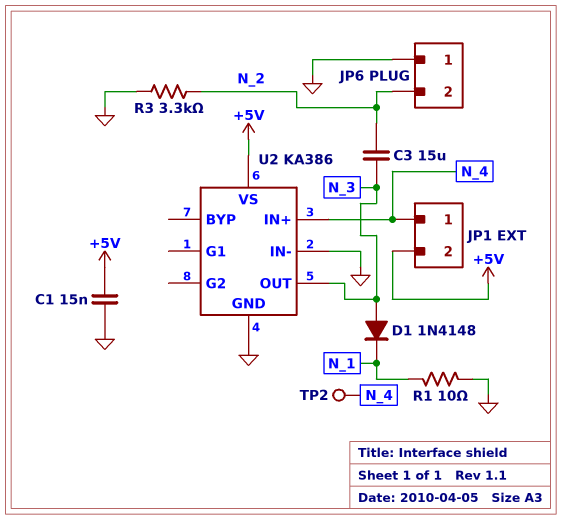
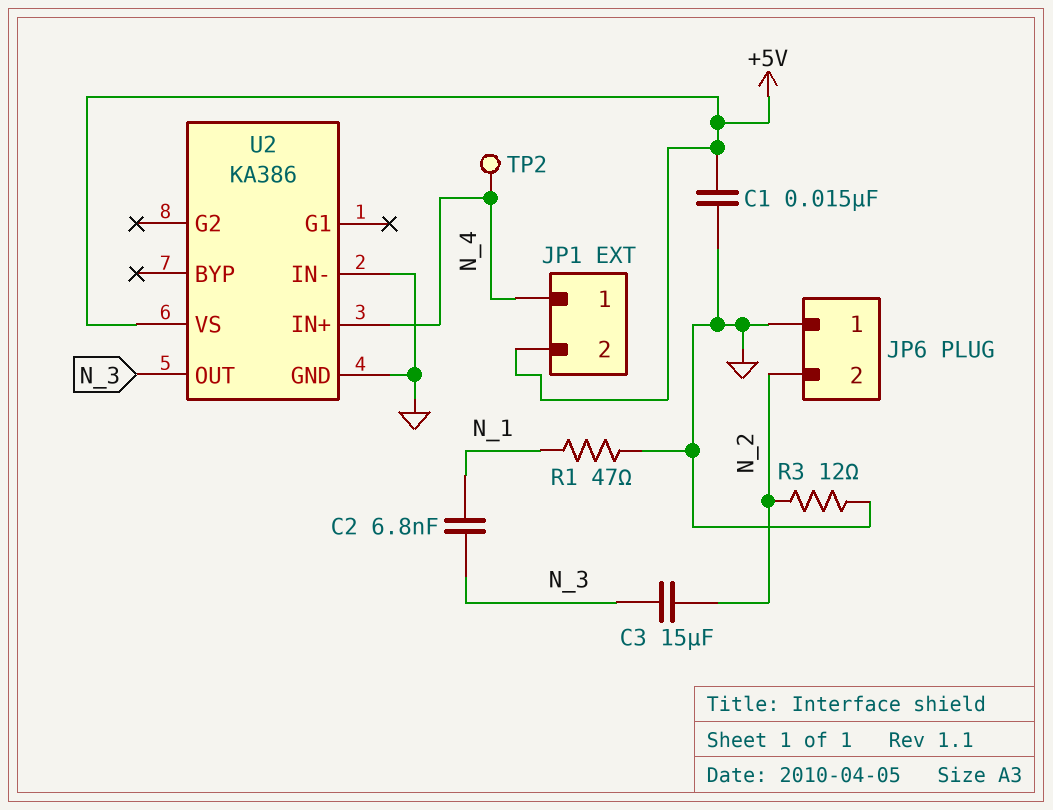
C2: none -> 6.8nF (N_1, N_3)
D1: diode 1N4148 (A N_3, K N_1) -> none
R1: 10 (GND, N_1) -> 47 (GND, N_1)
R3: 3.3k (GND, N_2) -> 12 (GND, N_2)

